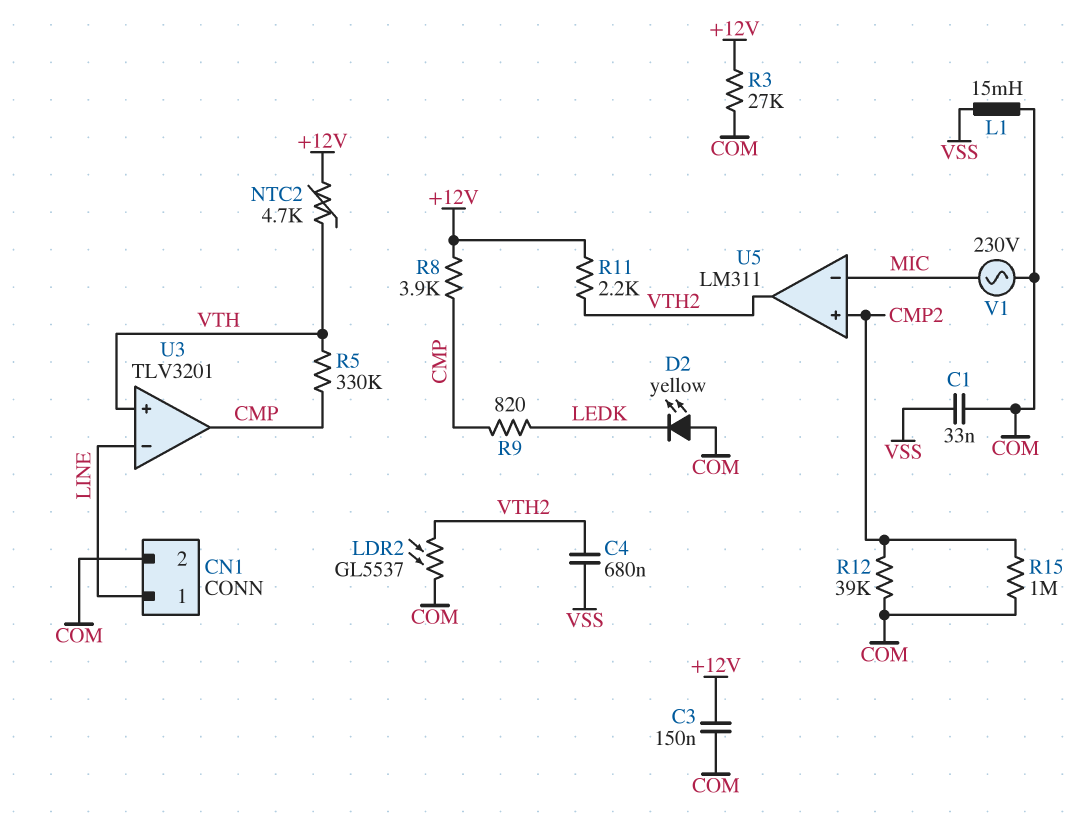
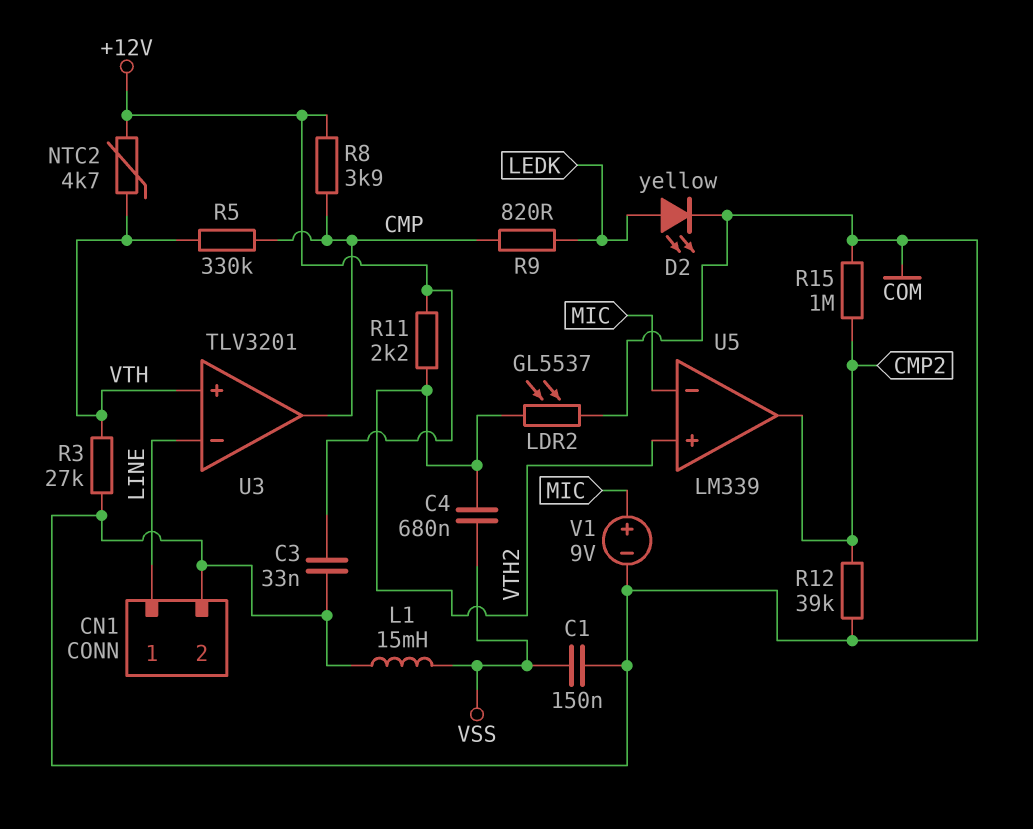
C1: 33nF (COM, VSS) -> 150nF (COM, VSS)
C3: 150nF (+12V, COM) -> 33nF (+12V, COM)
D2: LED yellow (A COM, K LEDK) -> LED yellow (A LEDK, K COM)
R3: 27k (+12V, COM) -> 27k (COM, VTH)
U5: LM311 -> LM339
U5 pin in+: CMP2 -> VTH2
U5 pin out: VTH2 -> CMP2
V1: AC 230V (COM, MIC) -> 9V (plus MIC, minus COM)

